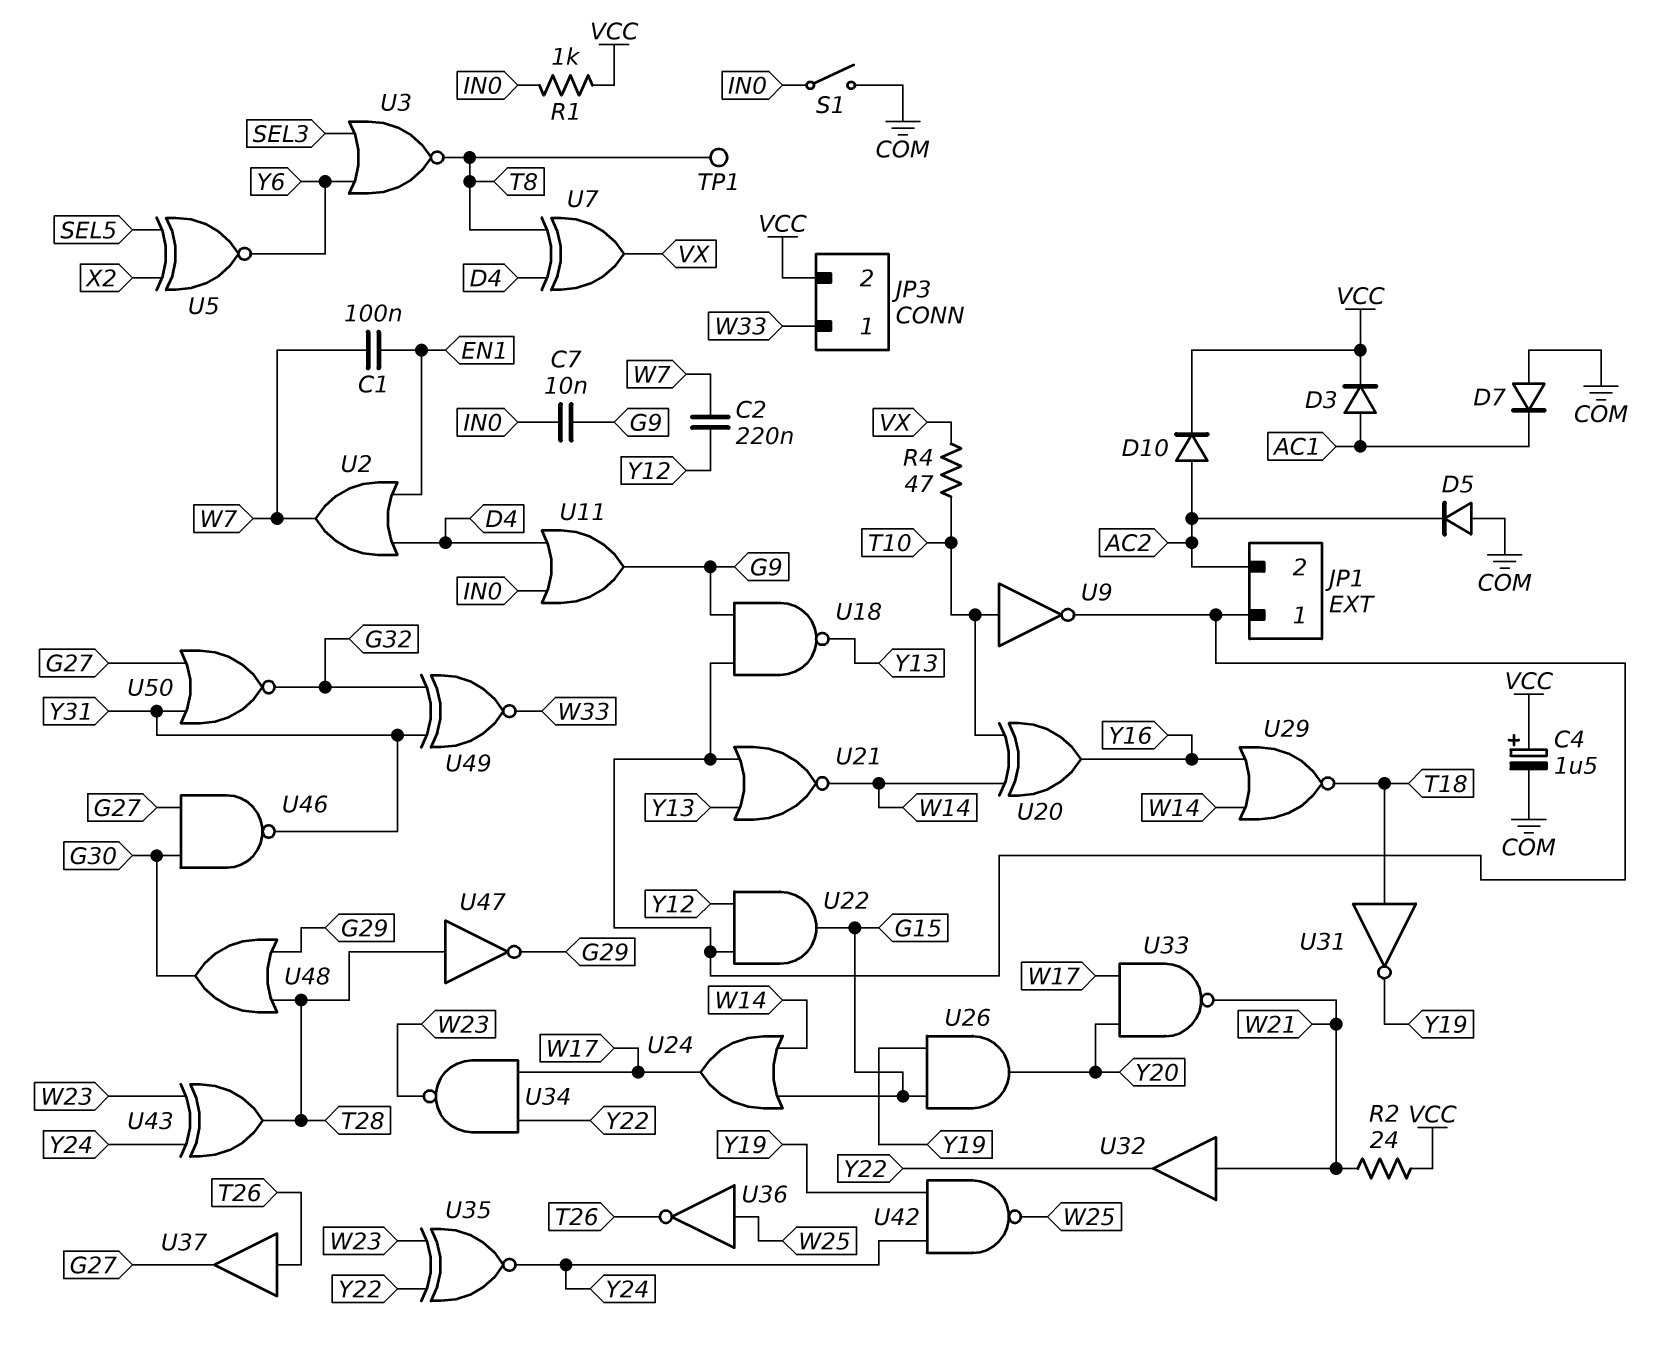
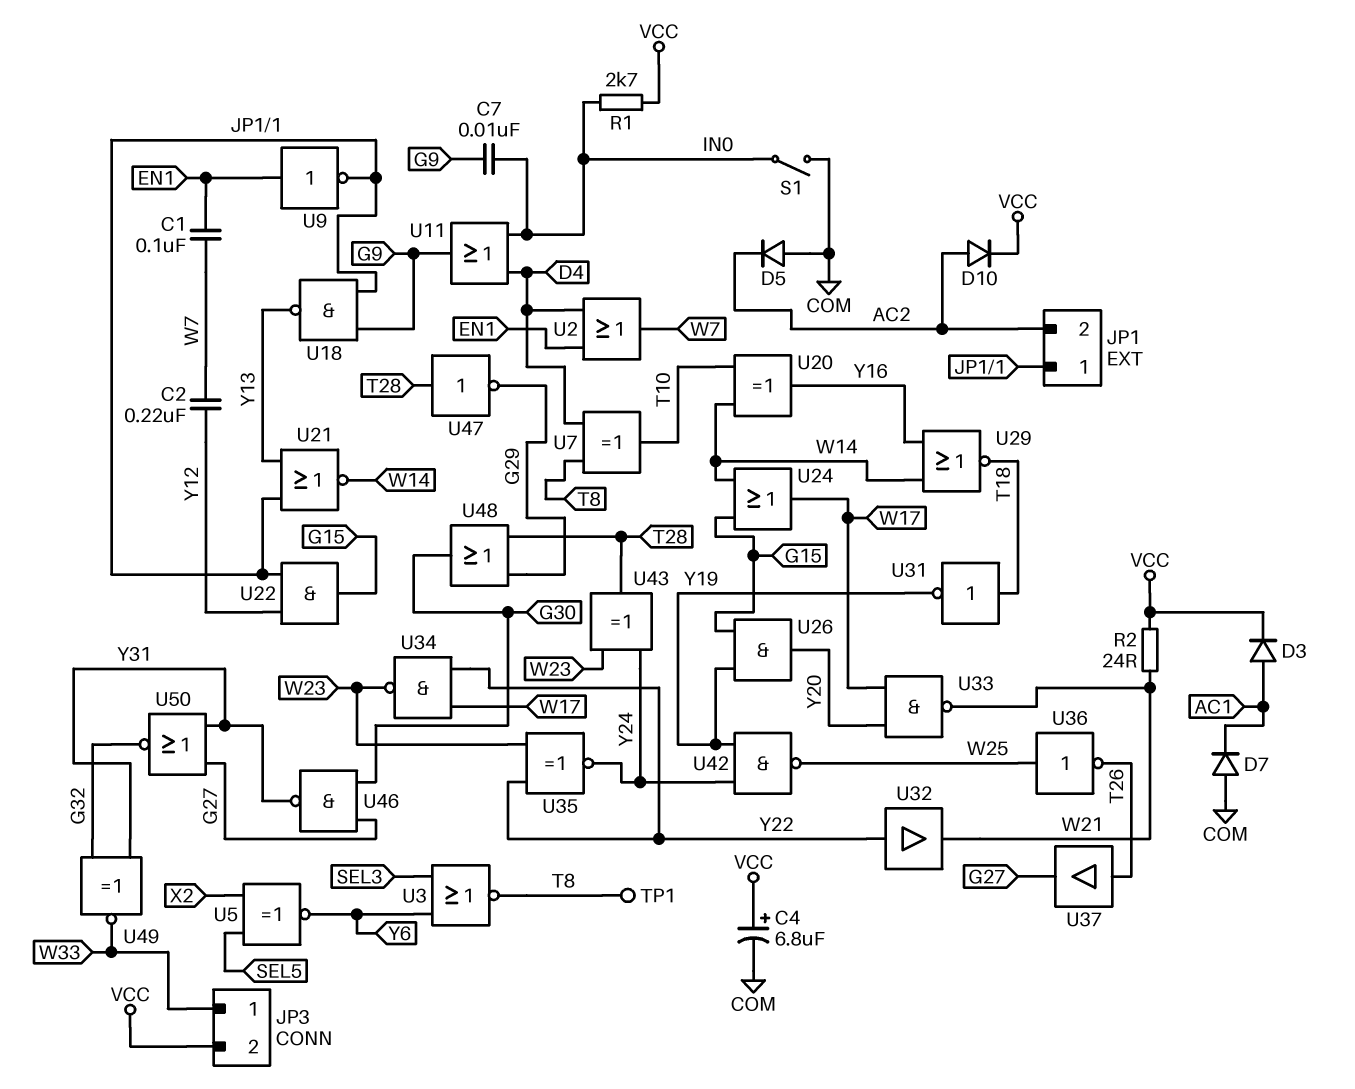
C4: 1.5uF (plus VCC, minus COM) -> 6.8uF (plus VCC, minus COM)
R1: 1k (IN0, VCC) -> 2.7k (IN0, VCC)
R4: 47 (T10, VX) -> none
U7: XOR (in D4, in T8, out VX) -> XOR (in D4, in T8, out T10)
U9: NOT (in T10, out JP1/1) -> NOT (in EN1, out JP1/1)
U32: buffer (in W21, out Y22) -> buffer (in Y22, out W21)

